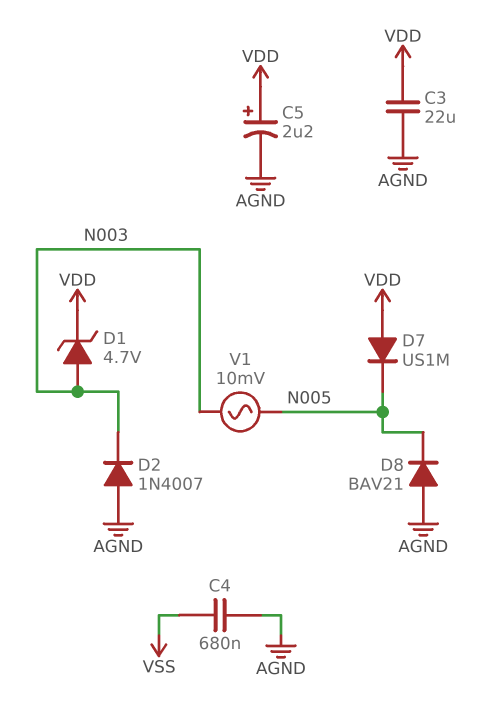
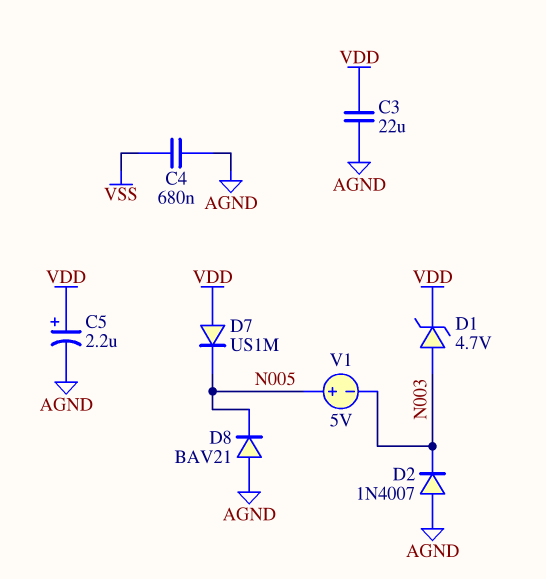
V1: AC 10mV (N003, N005) -> 5V (plus N005, minus N003)

